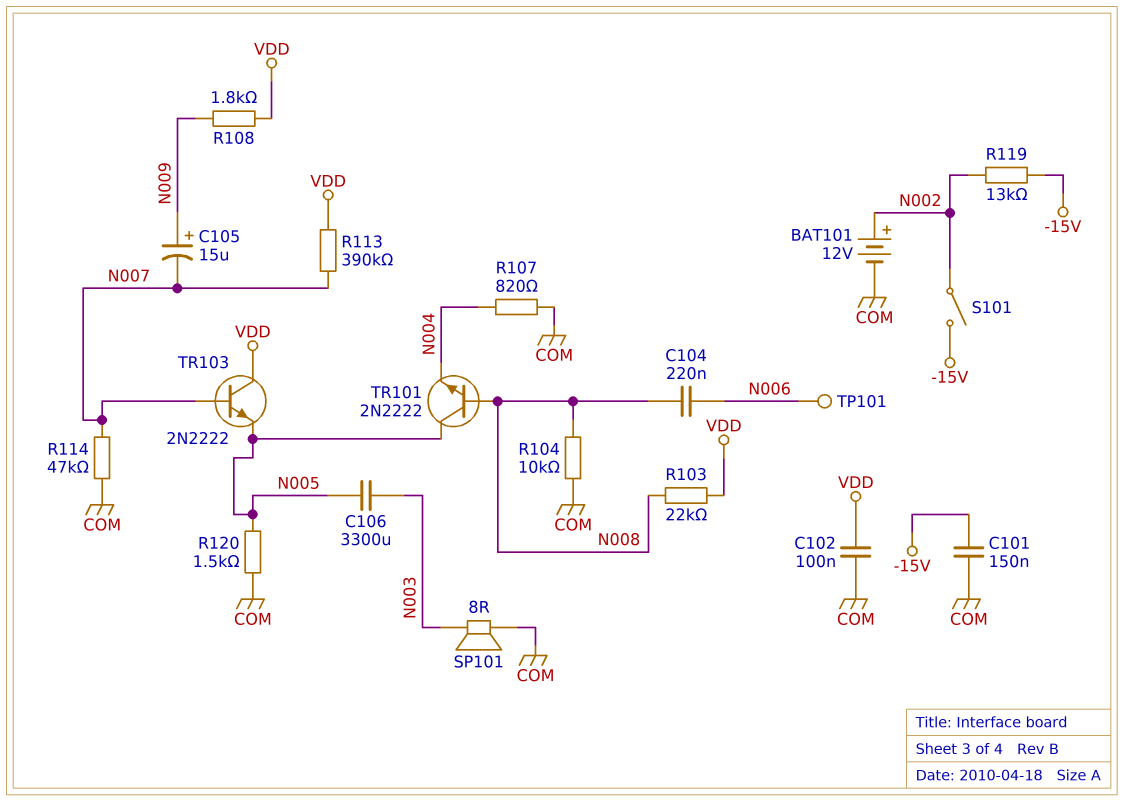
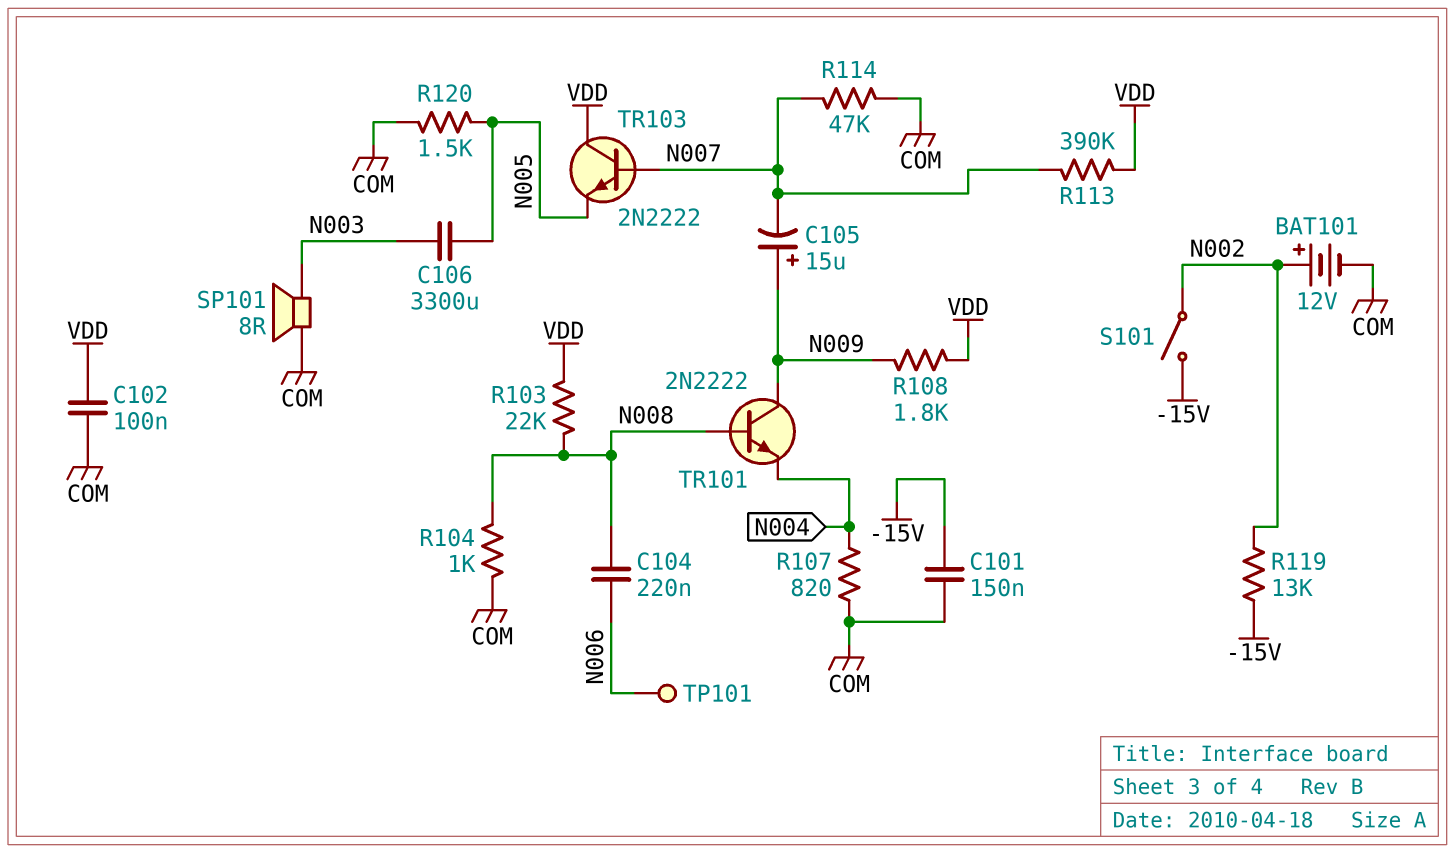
R104: 10k (COM, N008) -> 1k (COM, N008)
TR101: NPN 2N2222 (B N008, C N005, E N004) -> NPN 2N2222 (B N008, C N009, E N004)

